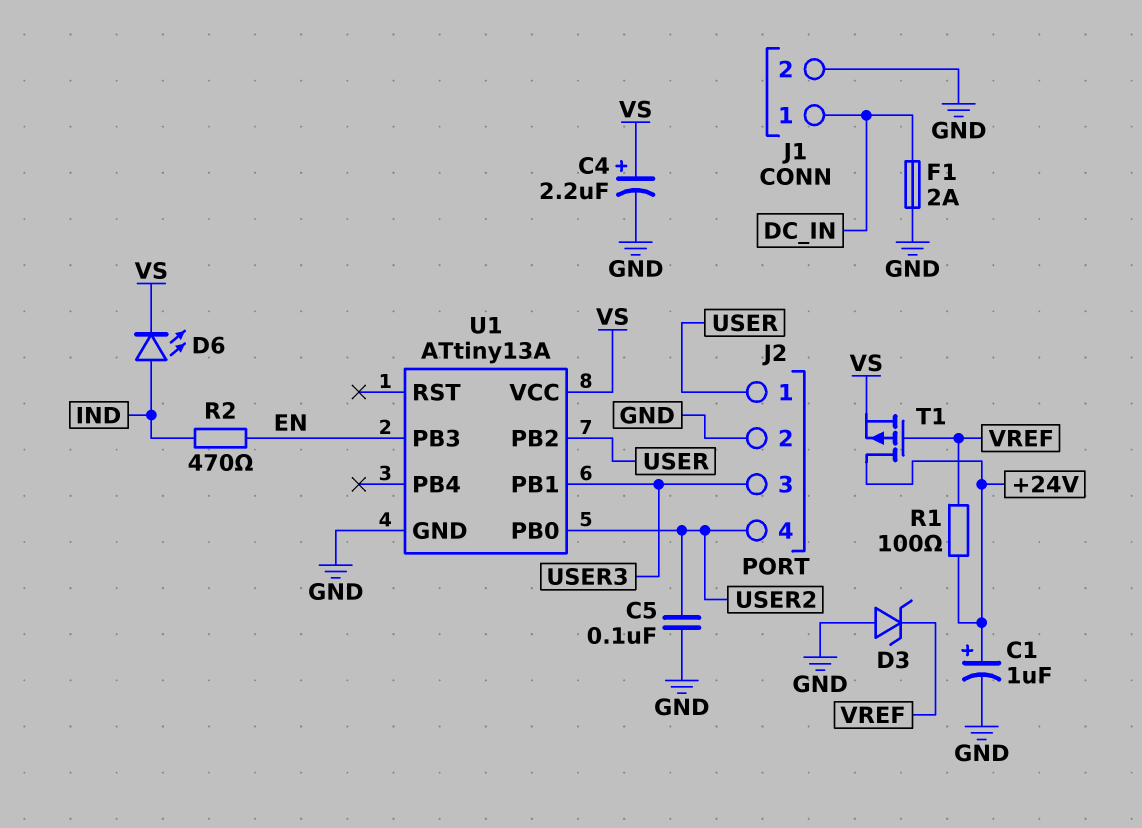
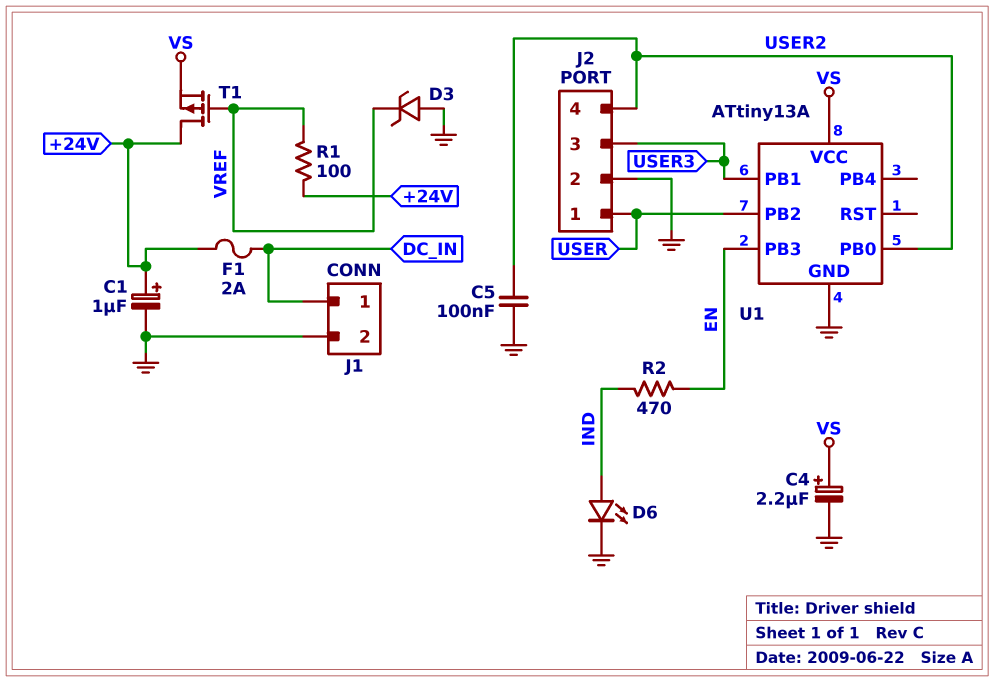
D6: LED (A IND, K VS) -> LED (A IND, K GND)
F1: 2A (DC_IN, GND) -> 2A (+24V, DC_IN)

